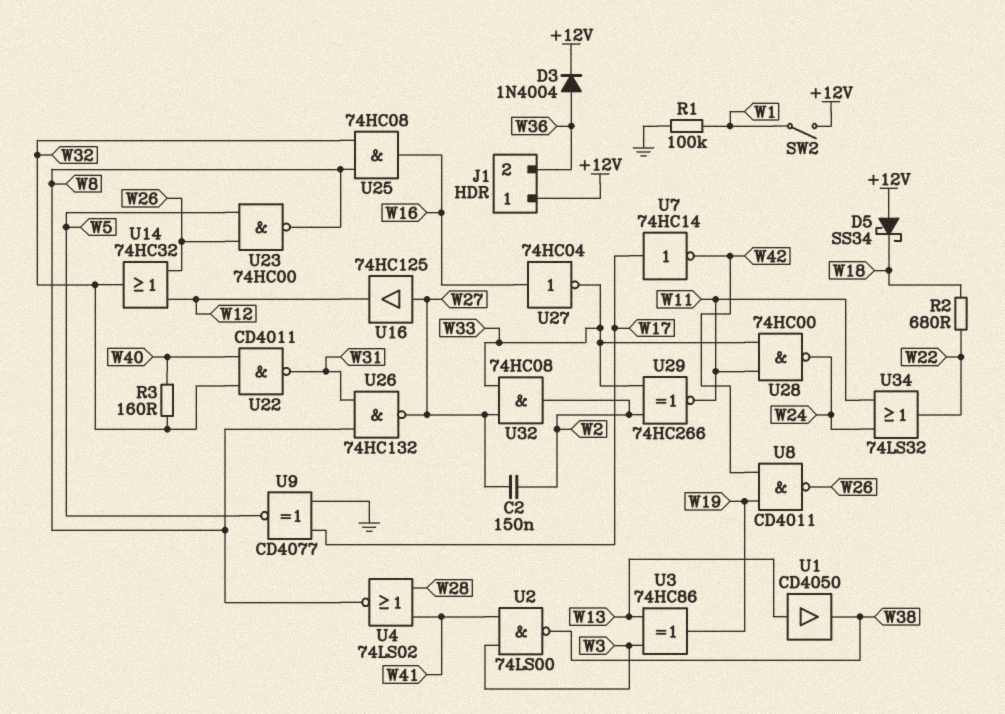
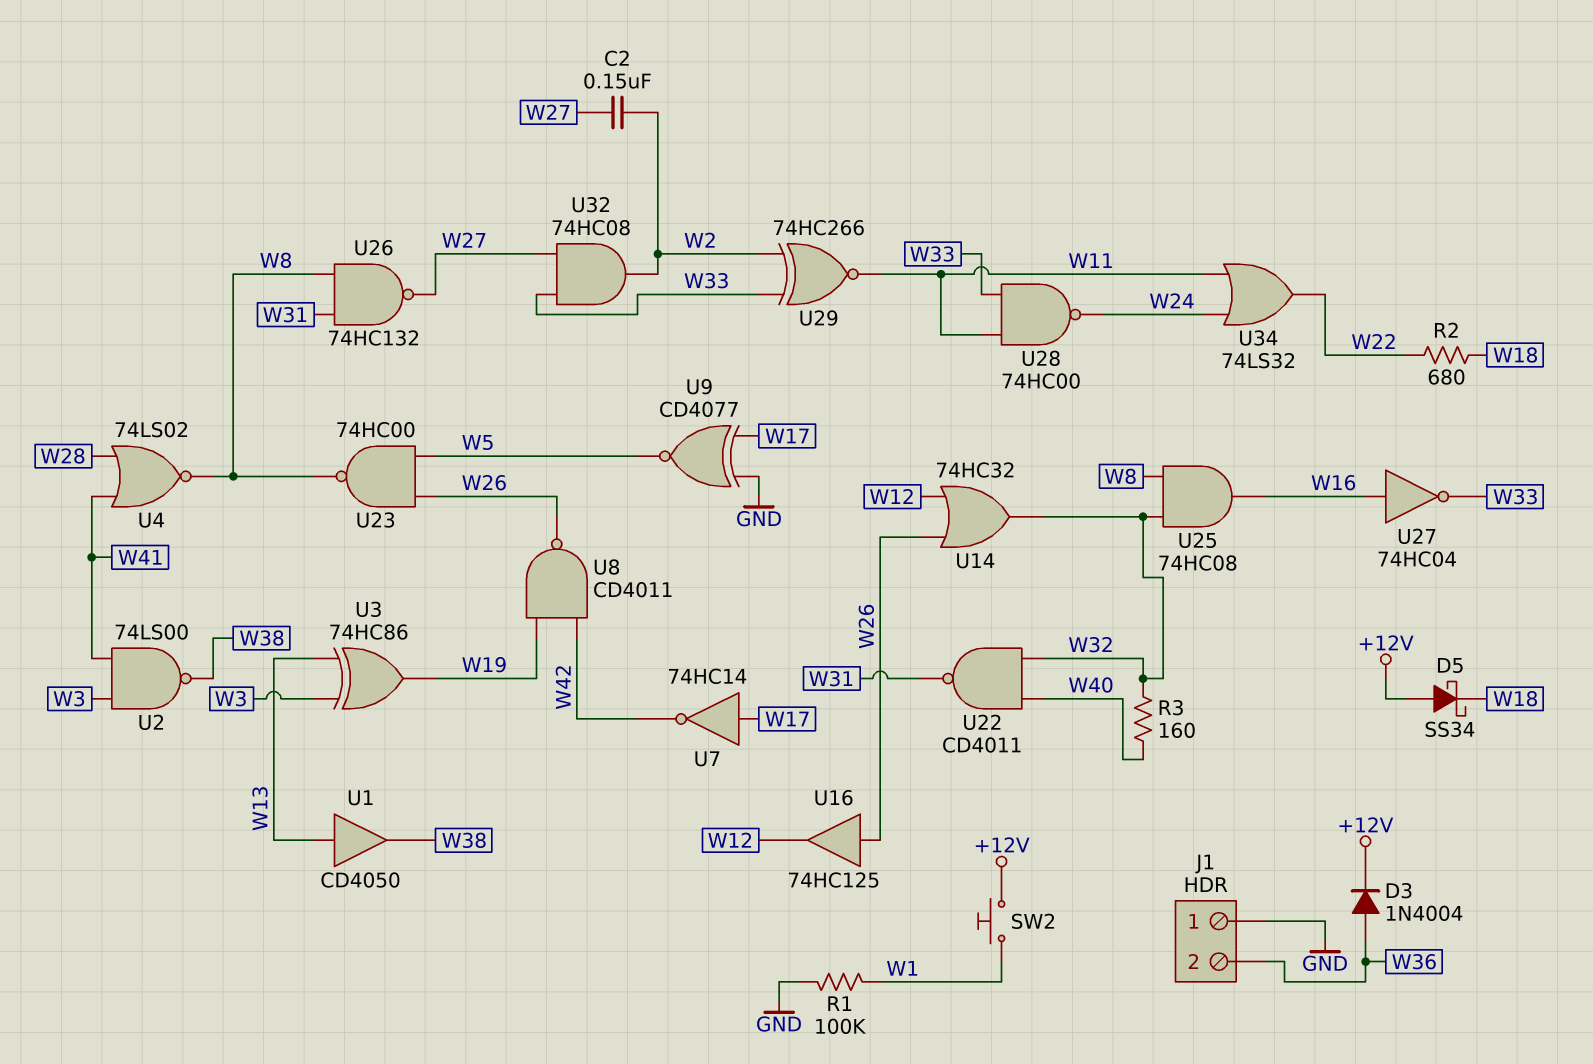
J1 pin 1: +12V -> GND
SW2: switch (+12V, W1) -> button (+12V, W1)
U16: buffer 74HC125 (in W27, out W12) -> buffer 74HC125 (in W26, out W12)

